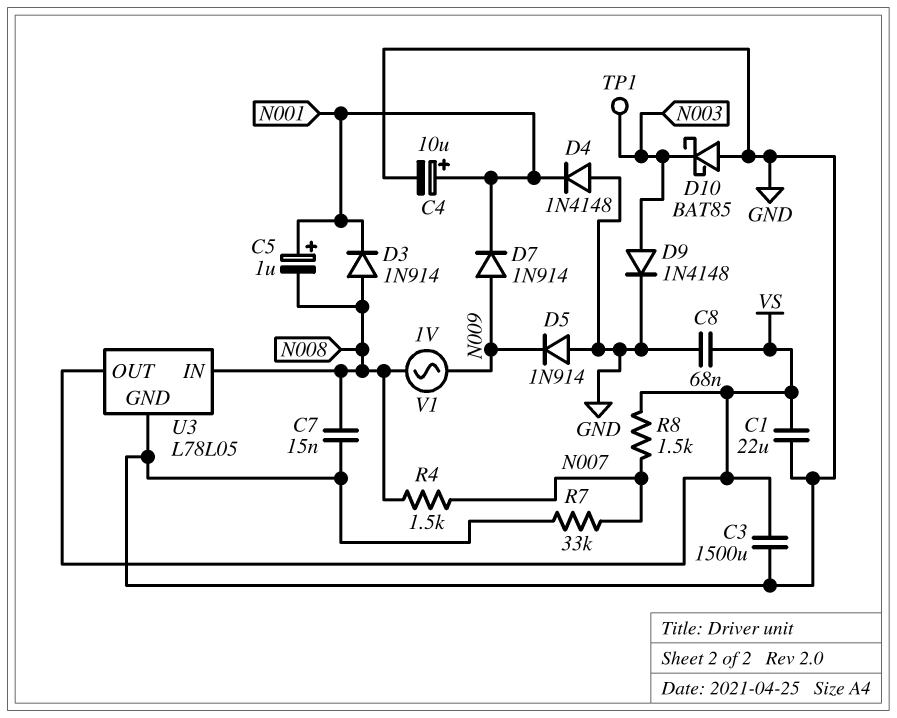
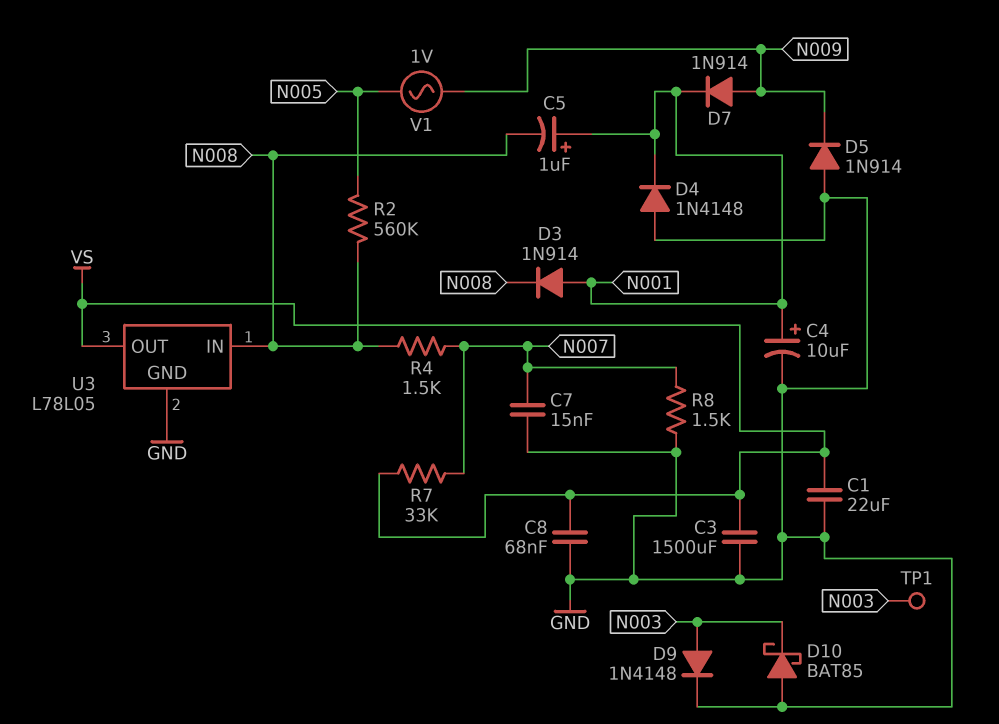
C7: 15nF (GND, N008) -> 15nF (GND, N007)
D3: diode 1N914 (A N008, K N001) -> diode 1N914 (A N001, K N008)
R2: none -> 560k (N005, N008)
R7: 33k (GND, N007) -> 33k (N007, VS)
R8: 1.5k (N007, VS) -> 1.5k (GND, N007)
V1: AC 1V (N008, N009) -> AC 1V (N005, N009)

